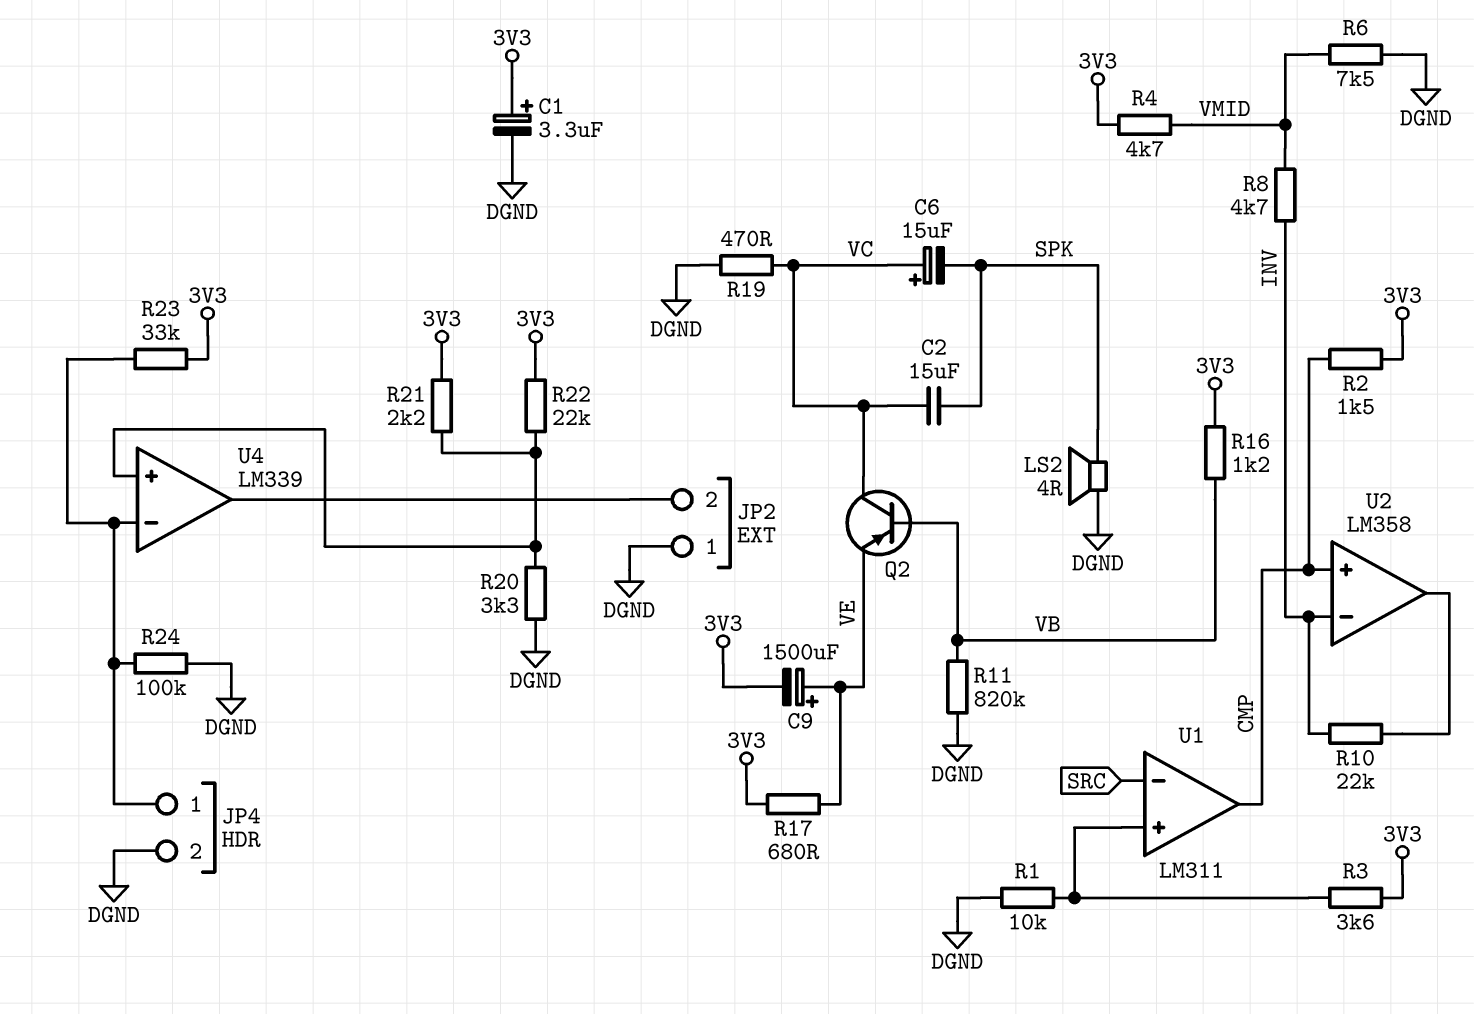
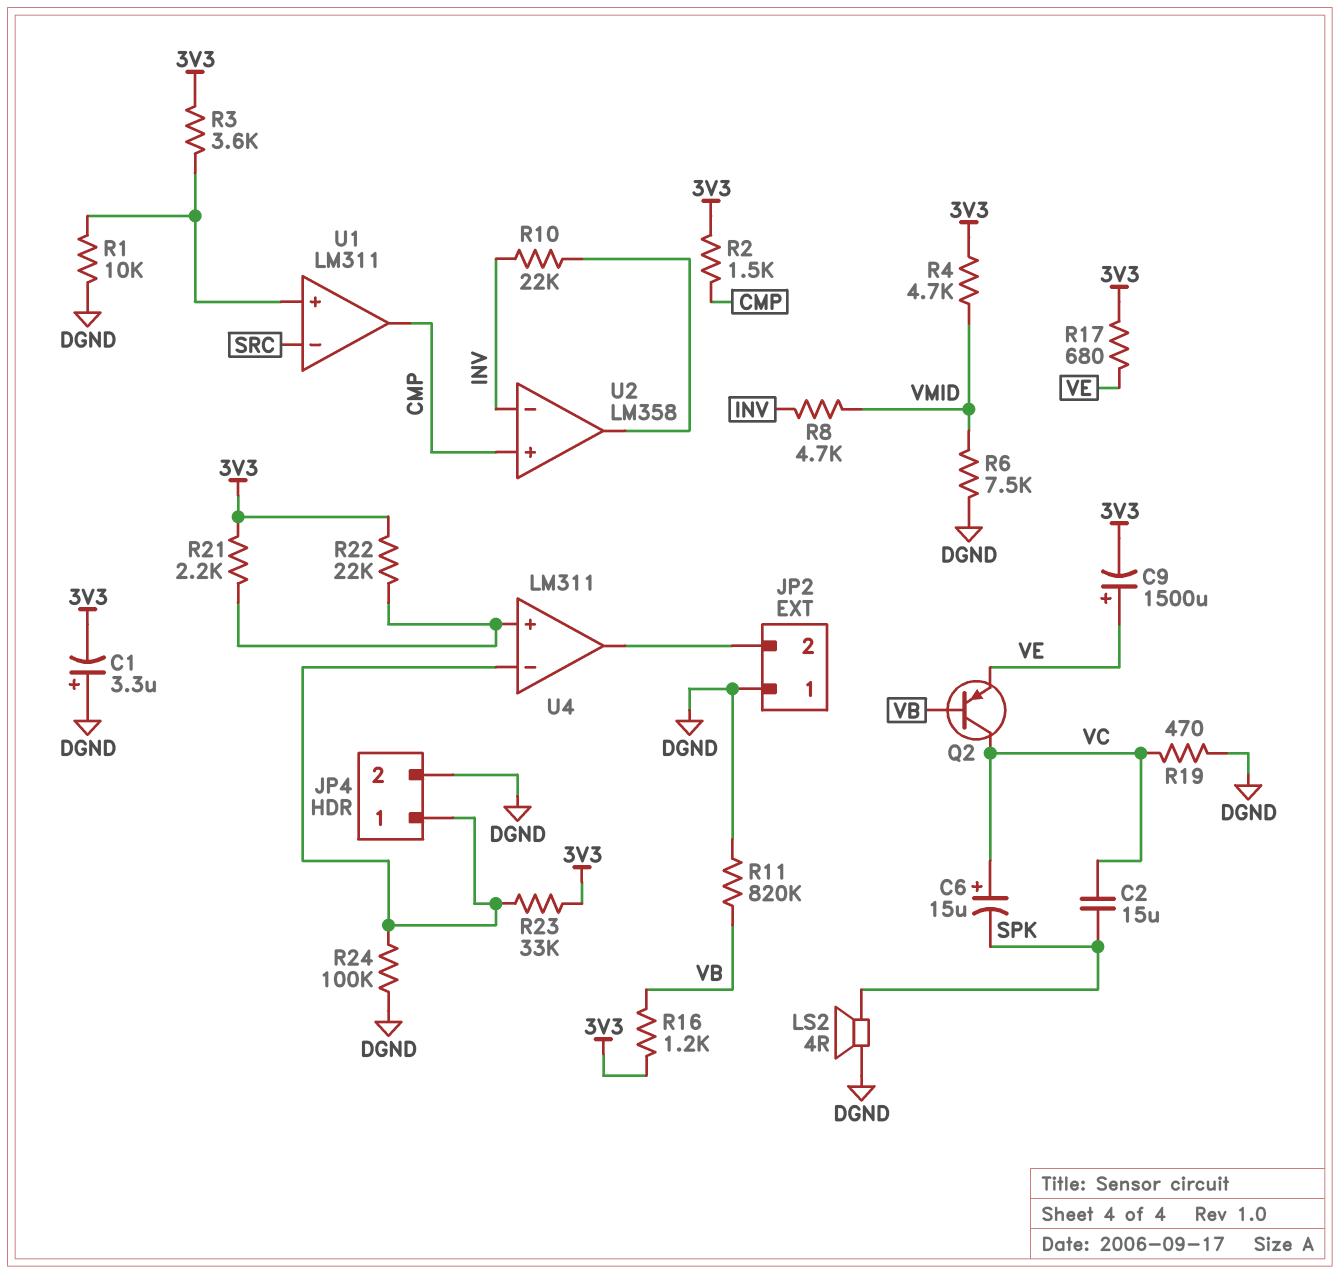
C1: 3.3uF (plus 3V3, minus DGND) -> 3.3uF (plus DGND, minus 3V3)
R20: 3.3k (DGND, U4/in+) -> none
U4: LM339 -> LM311

